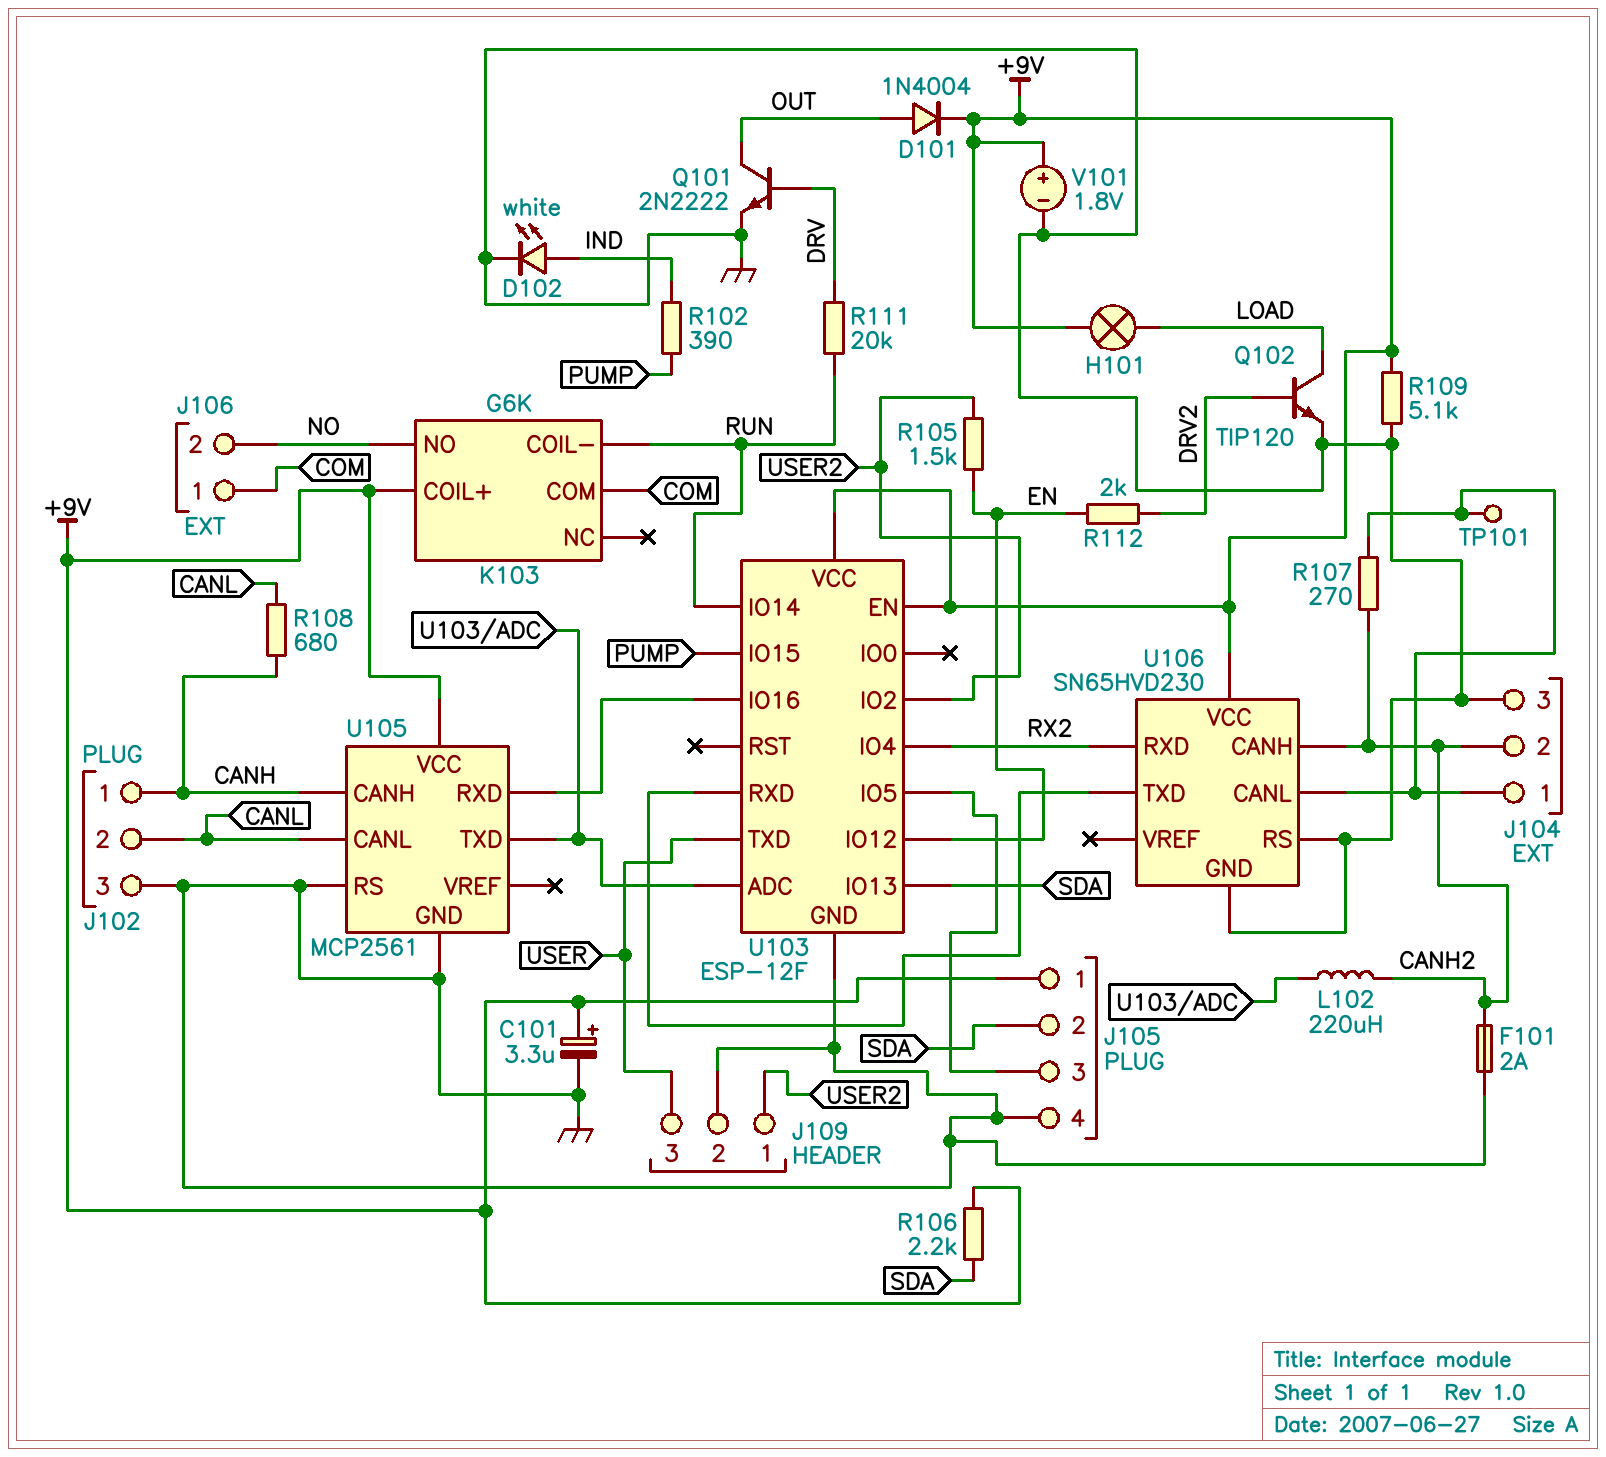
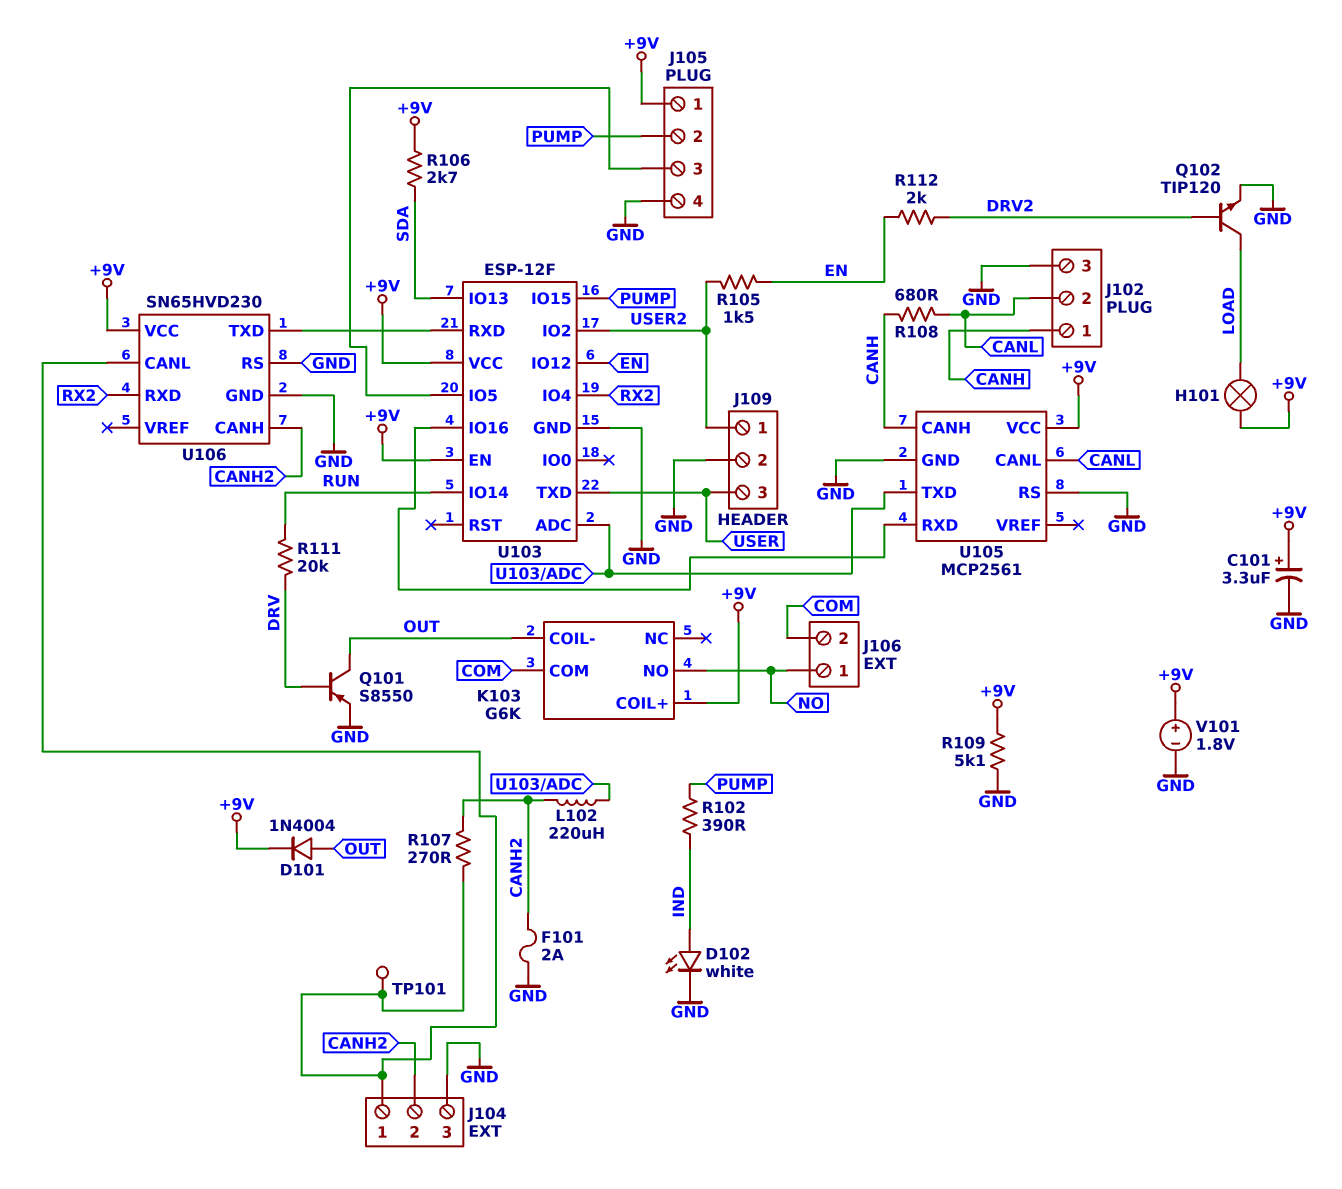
J105 pin 2: SDA -> PUMP
J106 pin 1: COM -> NO
J106 pin 2: NO -> COM
K103 pin COIL-: RUN -> OUT
Q101: NPN 2N2222 (B DRV, C OUT, E GND) -> PNP S8550 (B DRV, C OUT, E GND)
R106: 2.2k (+9V, SDA) -> 2.7k (+9V, SDA)

